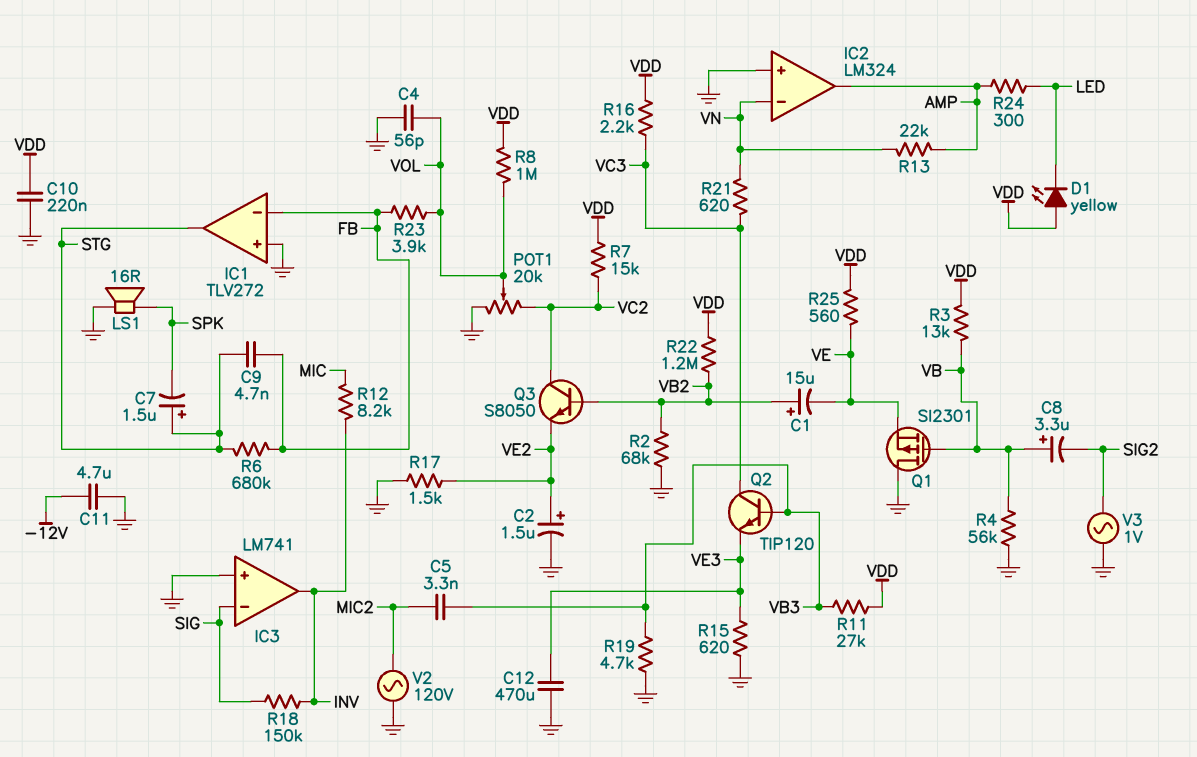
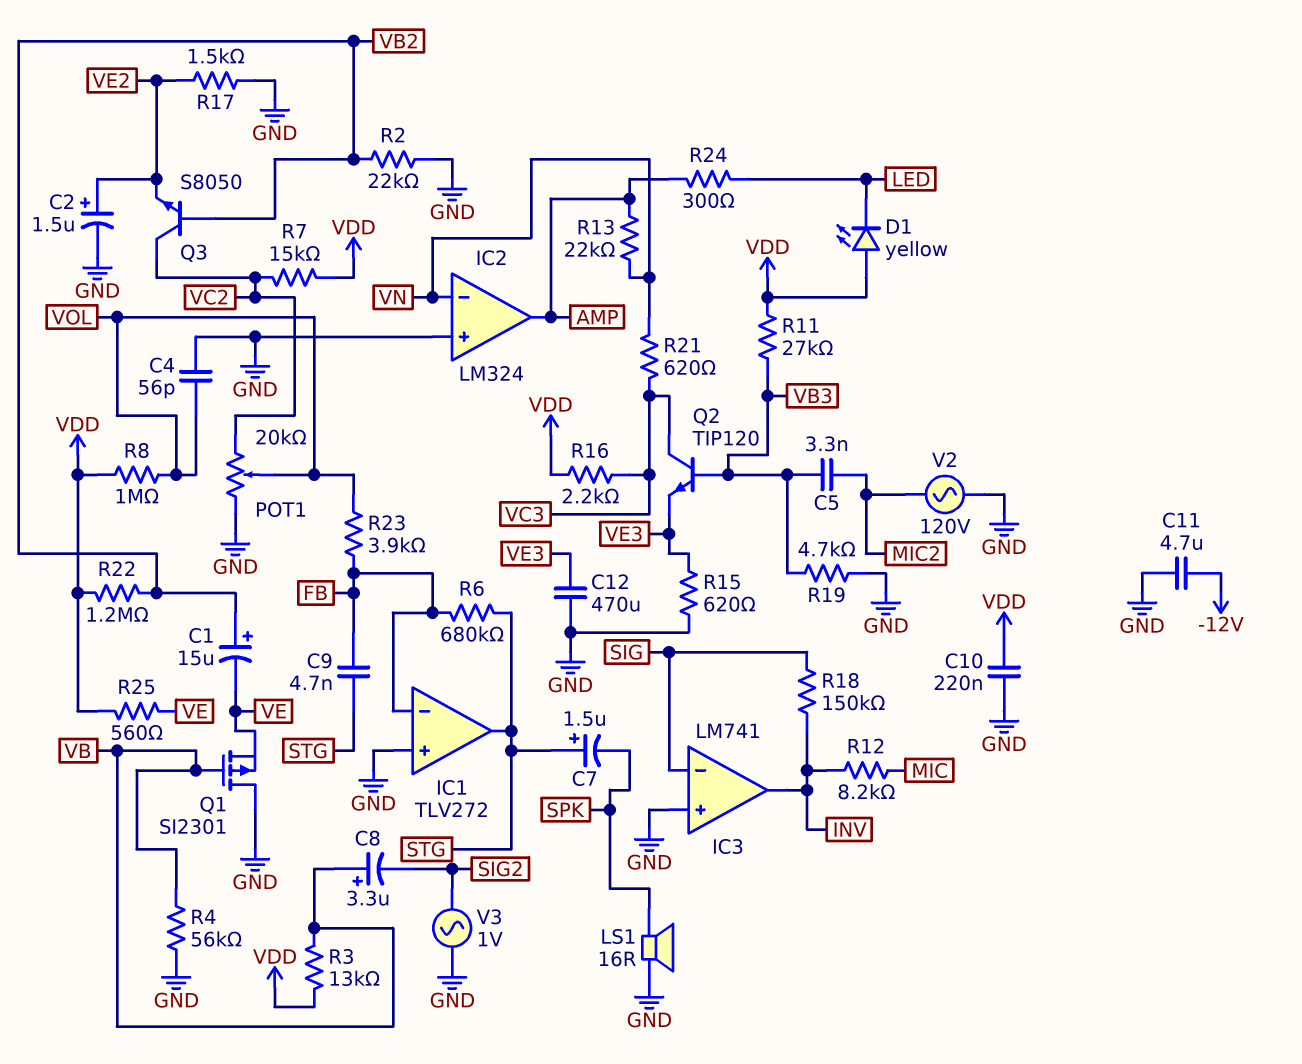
R2: 68k (GND, VB2) -> 22k (GND, VB2)

